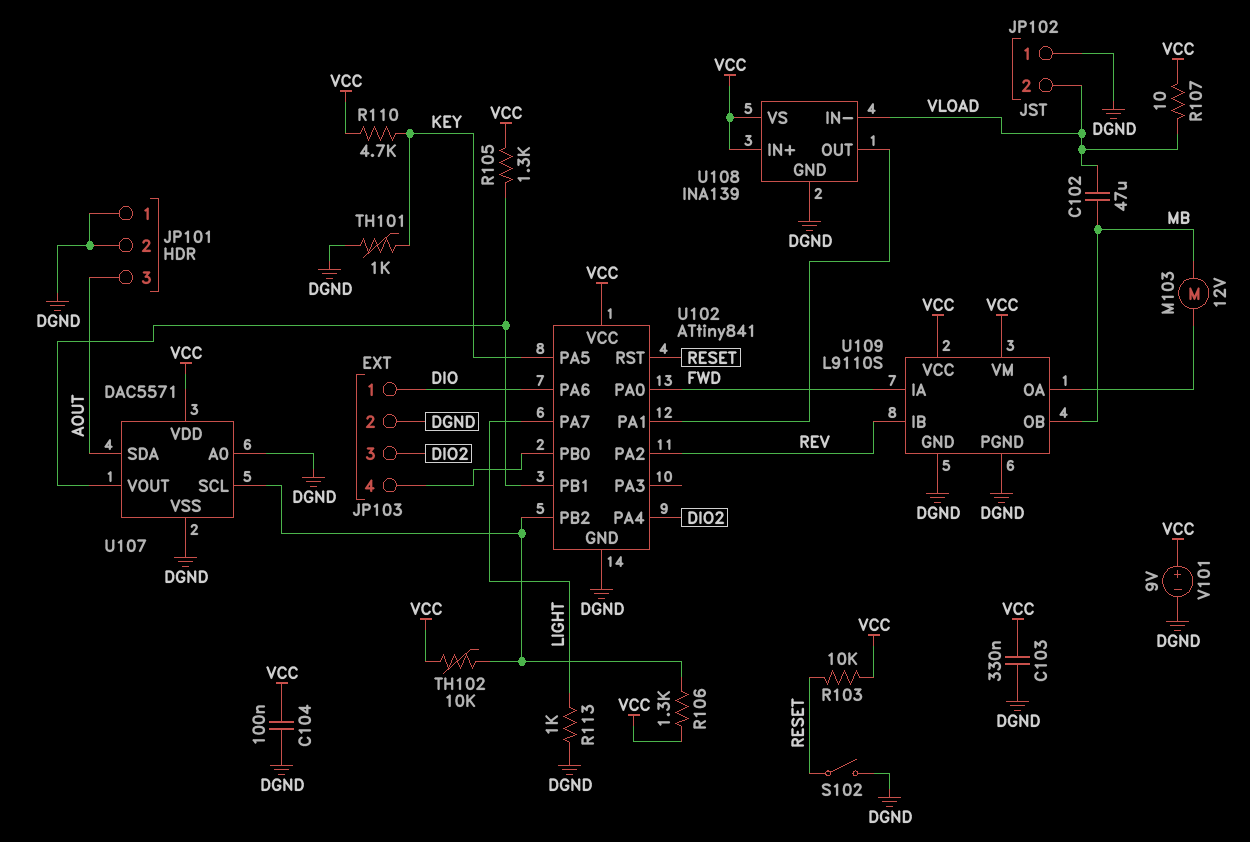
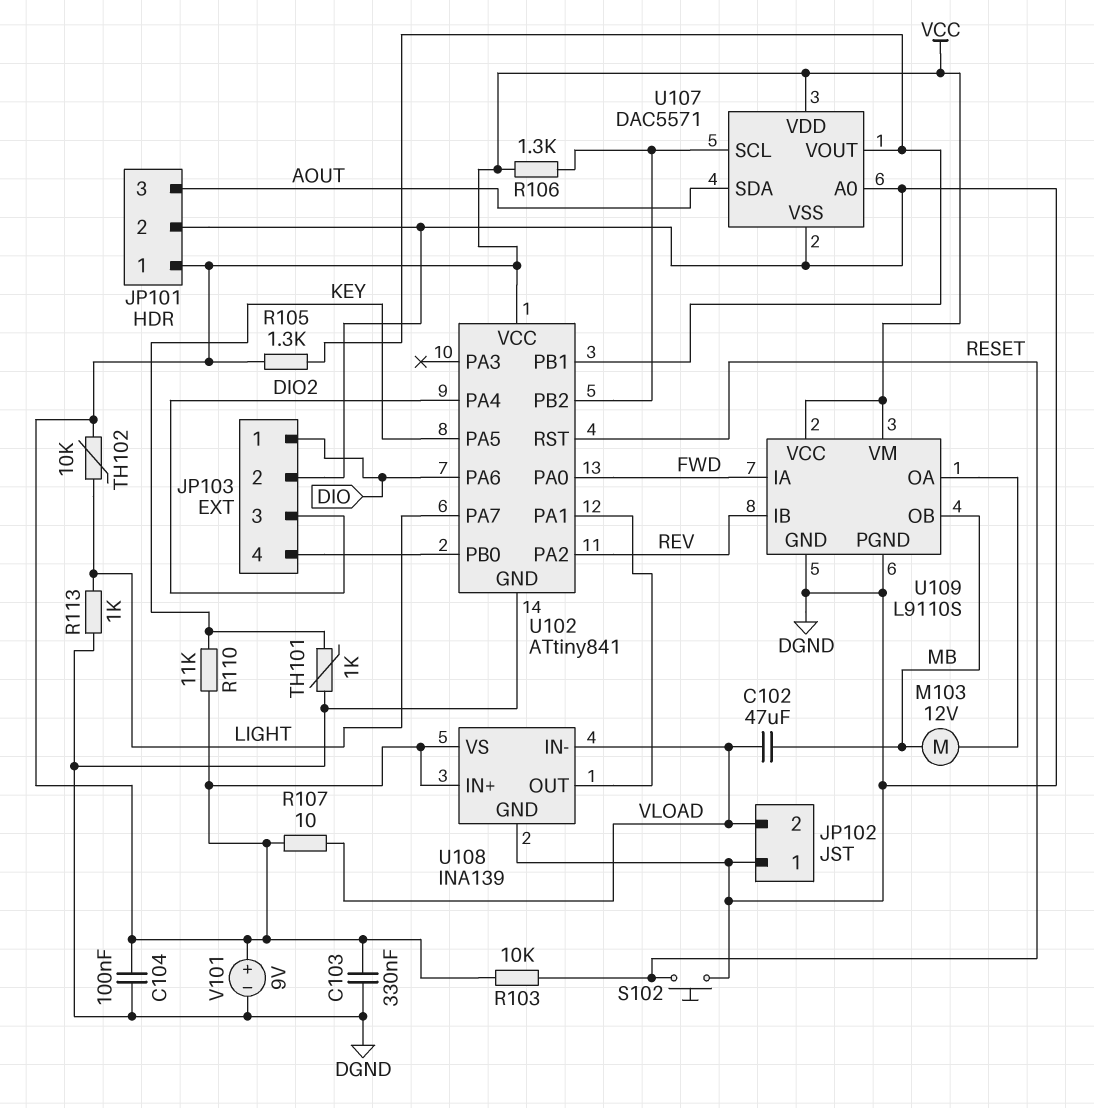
JP101 pin 1: DGND -> VCC
R110: 4.7k (KEY, VCC) -> 11k (KEY, VCC)
S102: switch (DGND, RESET) -> button (DGND, RESET)
TH102: 10k (U102/PB2, VCC) -> 10k (LIGHT, VCC)

